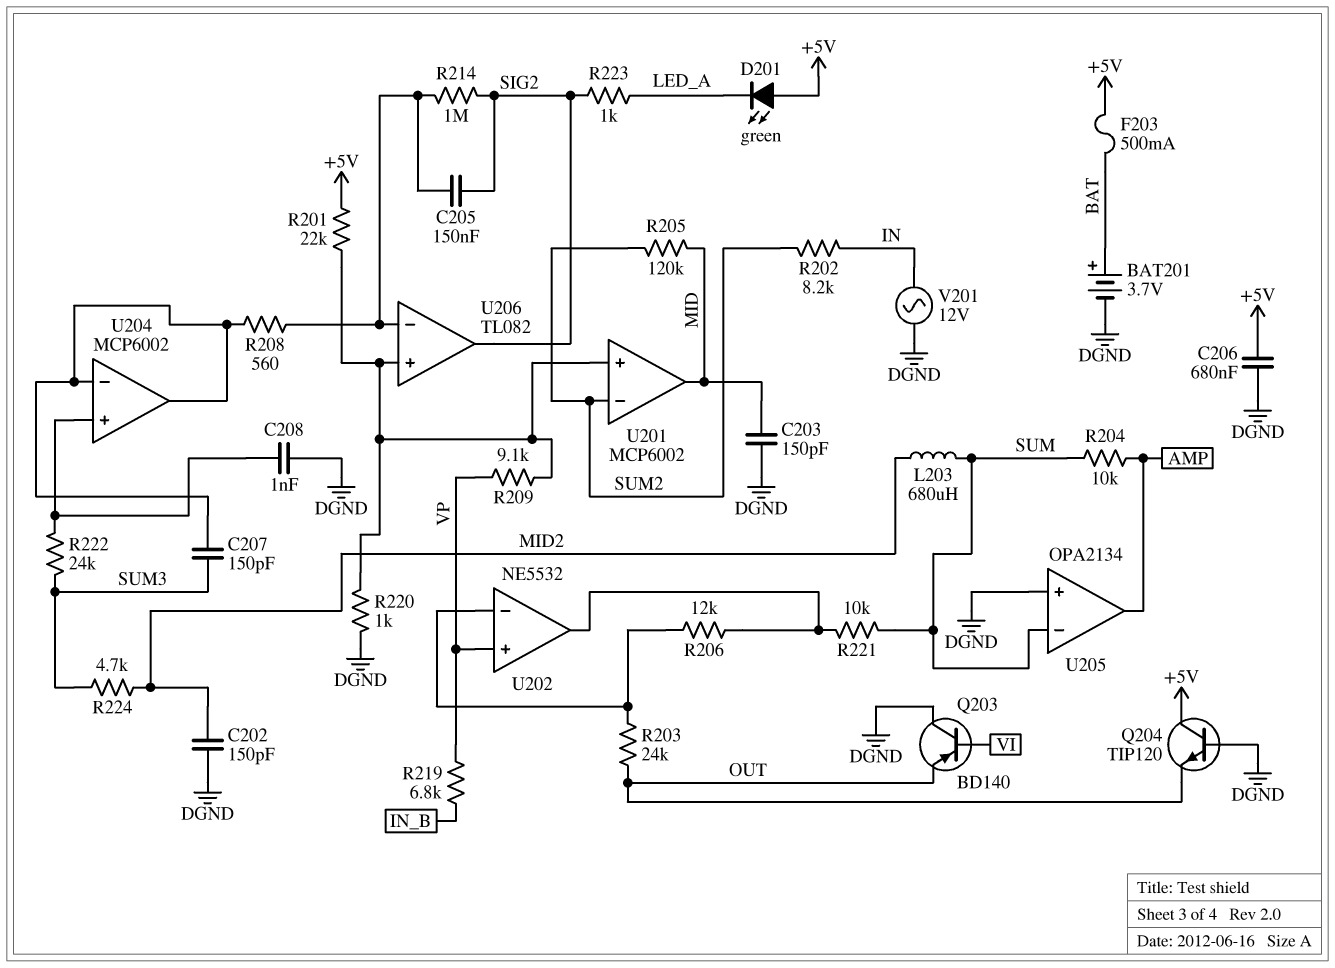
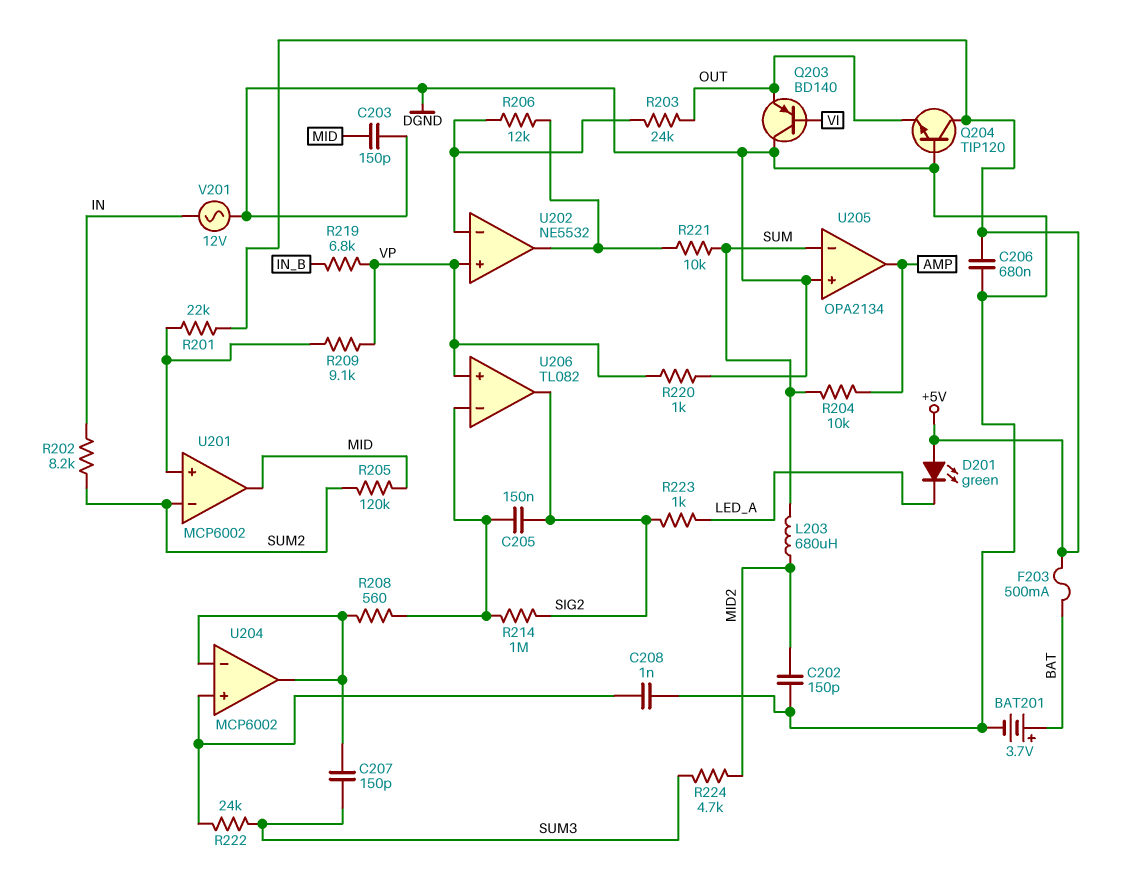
R220: 1k (DGND, U201/in+) -> 1k (DGND, VP)
U206 pin in+: U201/in+ -> VP

